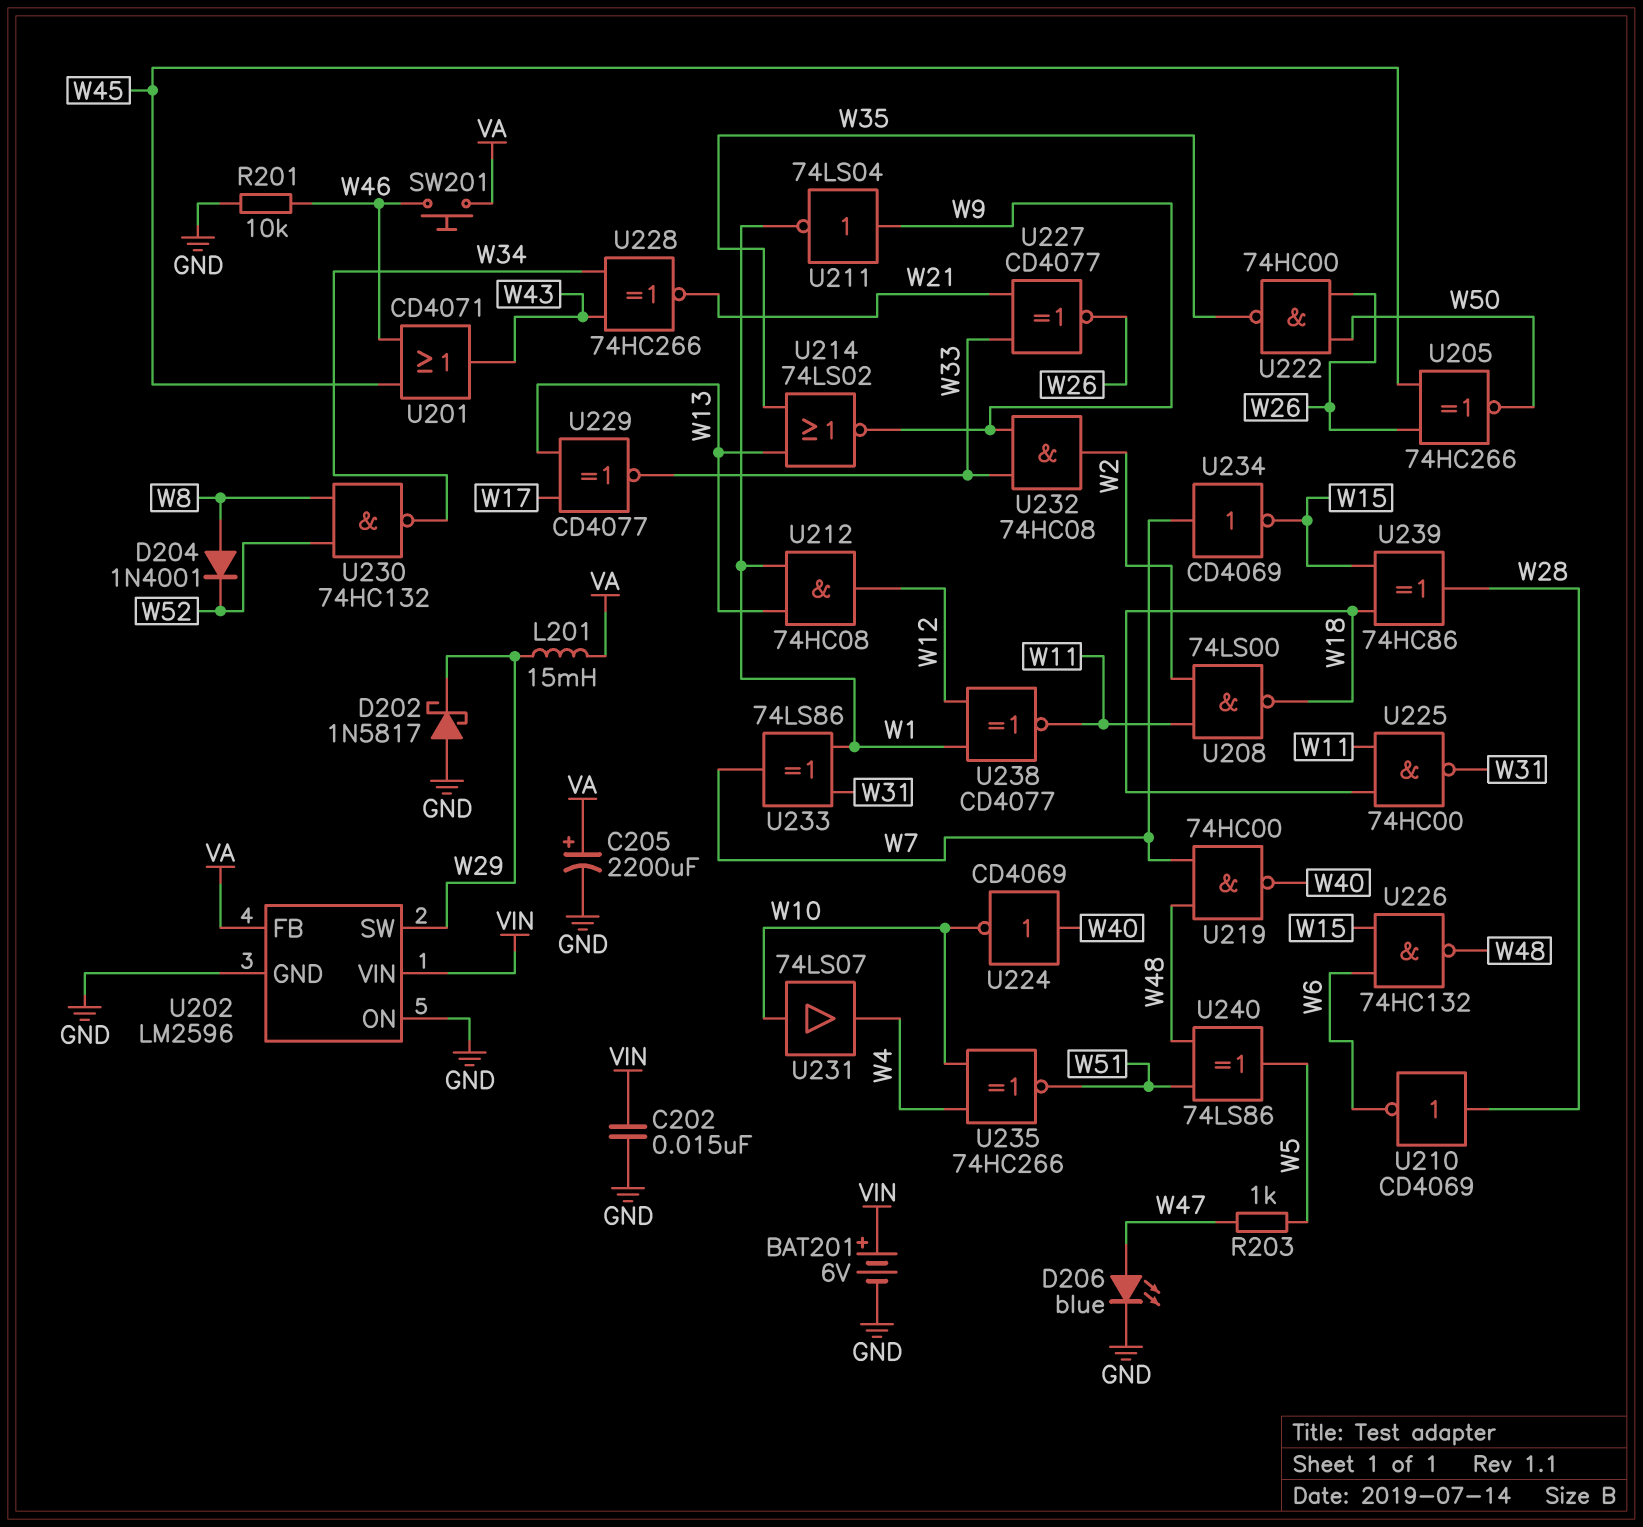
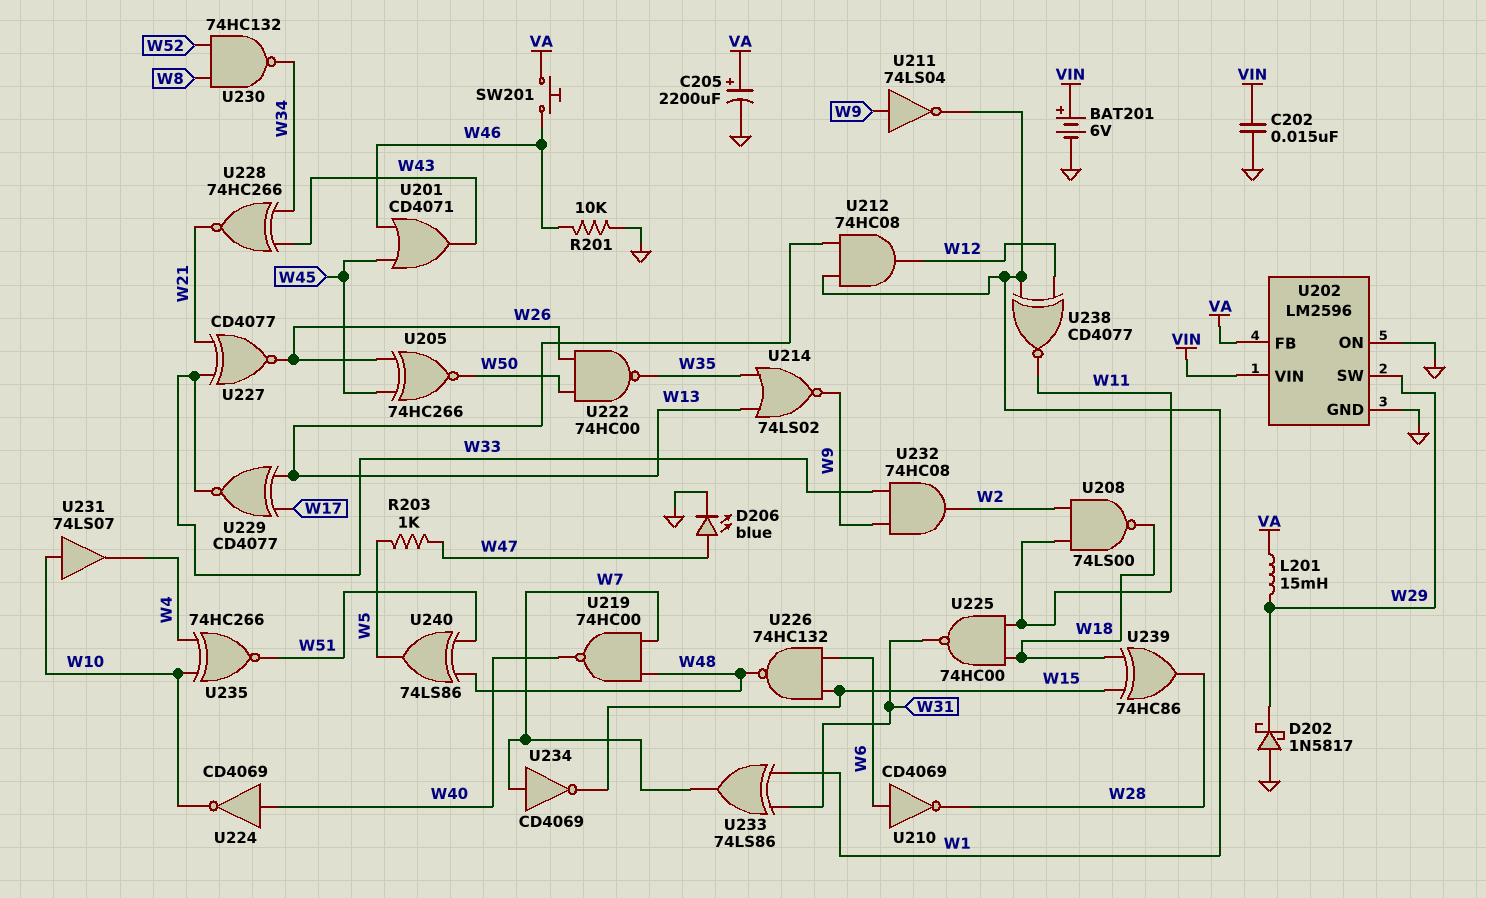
D204: diode 1N4001 (A W8, K W52) -> none
U210: NOT CD4069 (in W28, out W6) -> NOT CD4069 (in W6, out W28)

